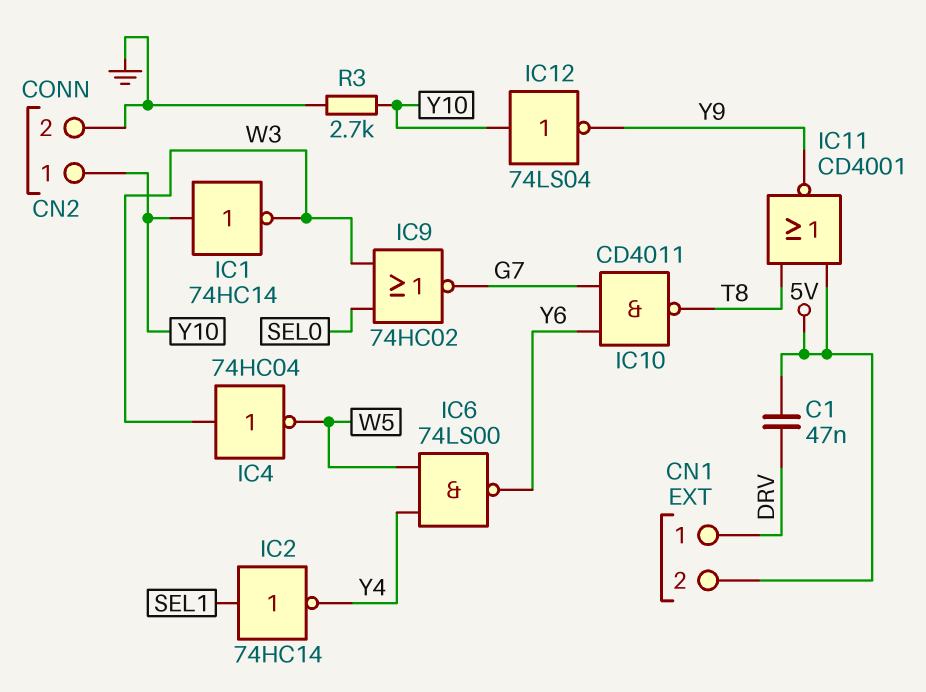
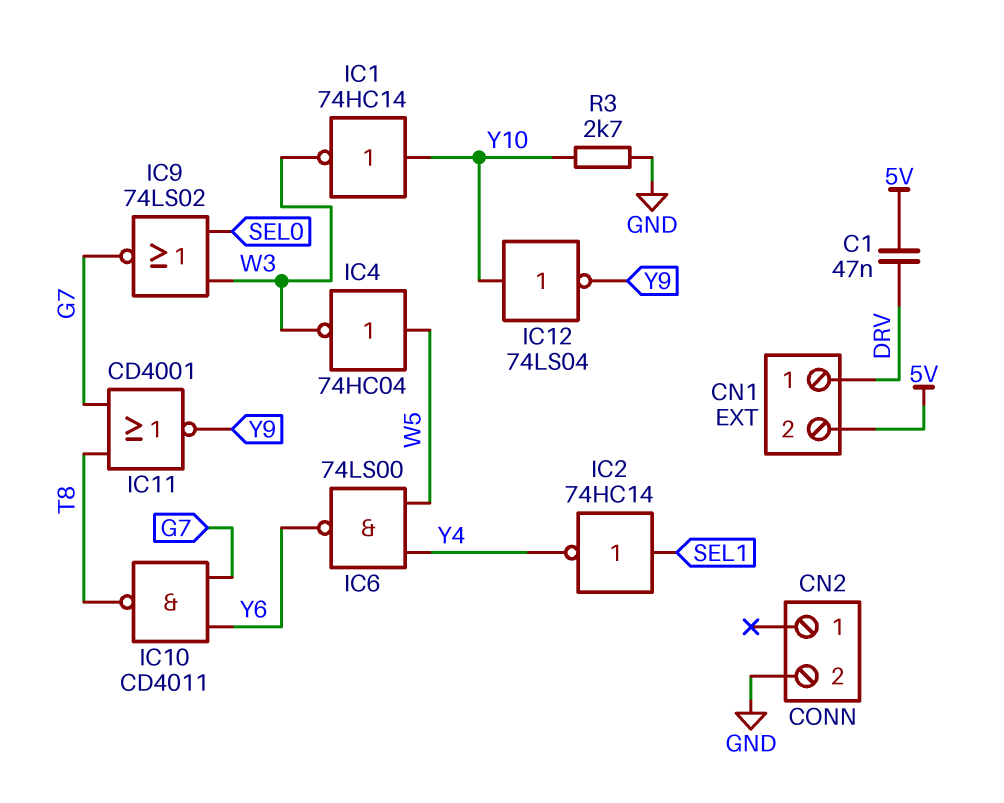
CN2 pin 1: Y10 -> none
IC4: NOT 74HC04 (in W3, out W5) -> NOT 74HC04 (in W5, out W3)
IC9: NOR 74HC02 (in SEL0, in W3, out G7) -> NOR 74LS02 (in SEL0, in W3, out G7)
IC11: NOR CD4001 (in 5V, in T8, out Y9) -> NOR CD4001 (in G7, in T8, out Y9)

